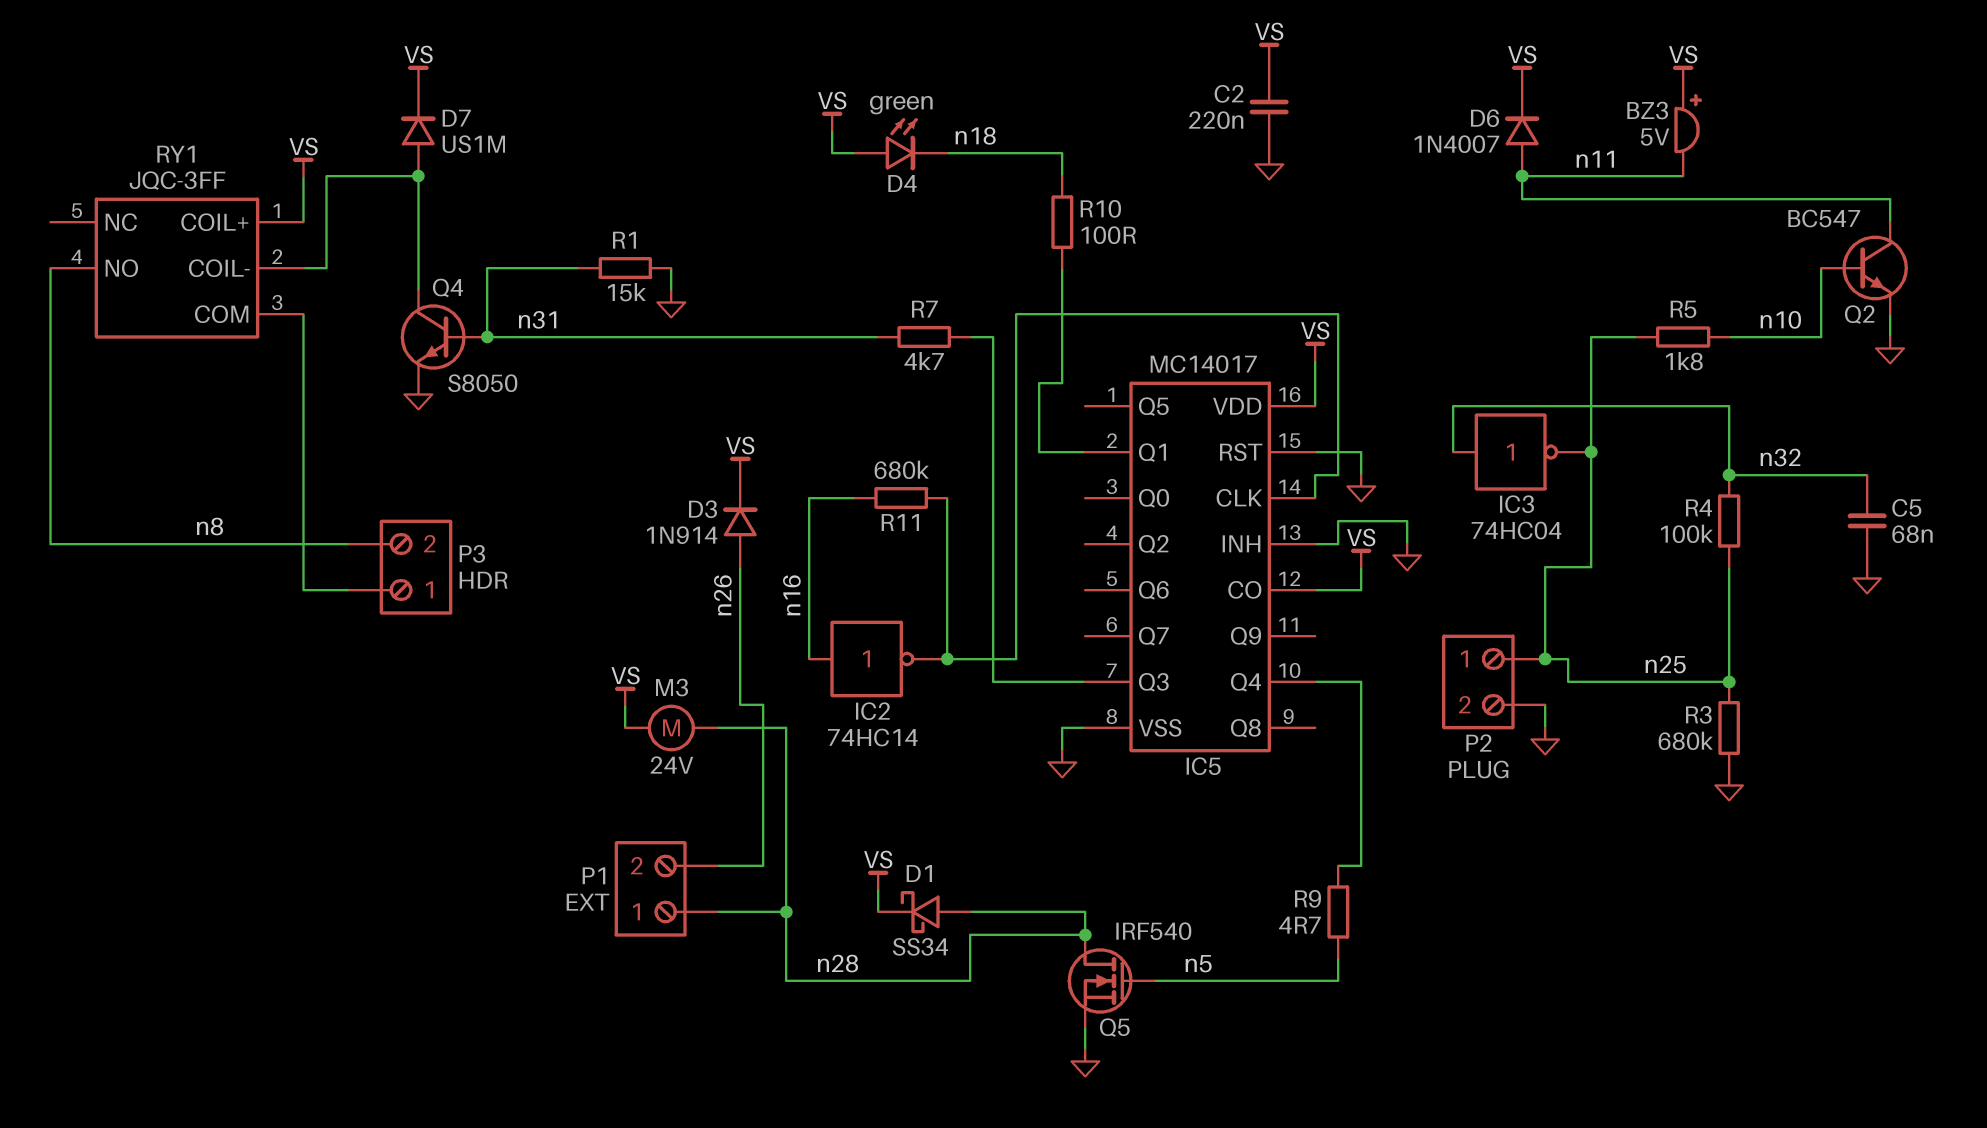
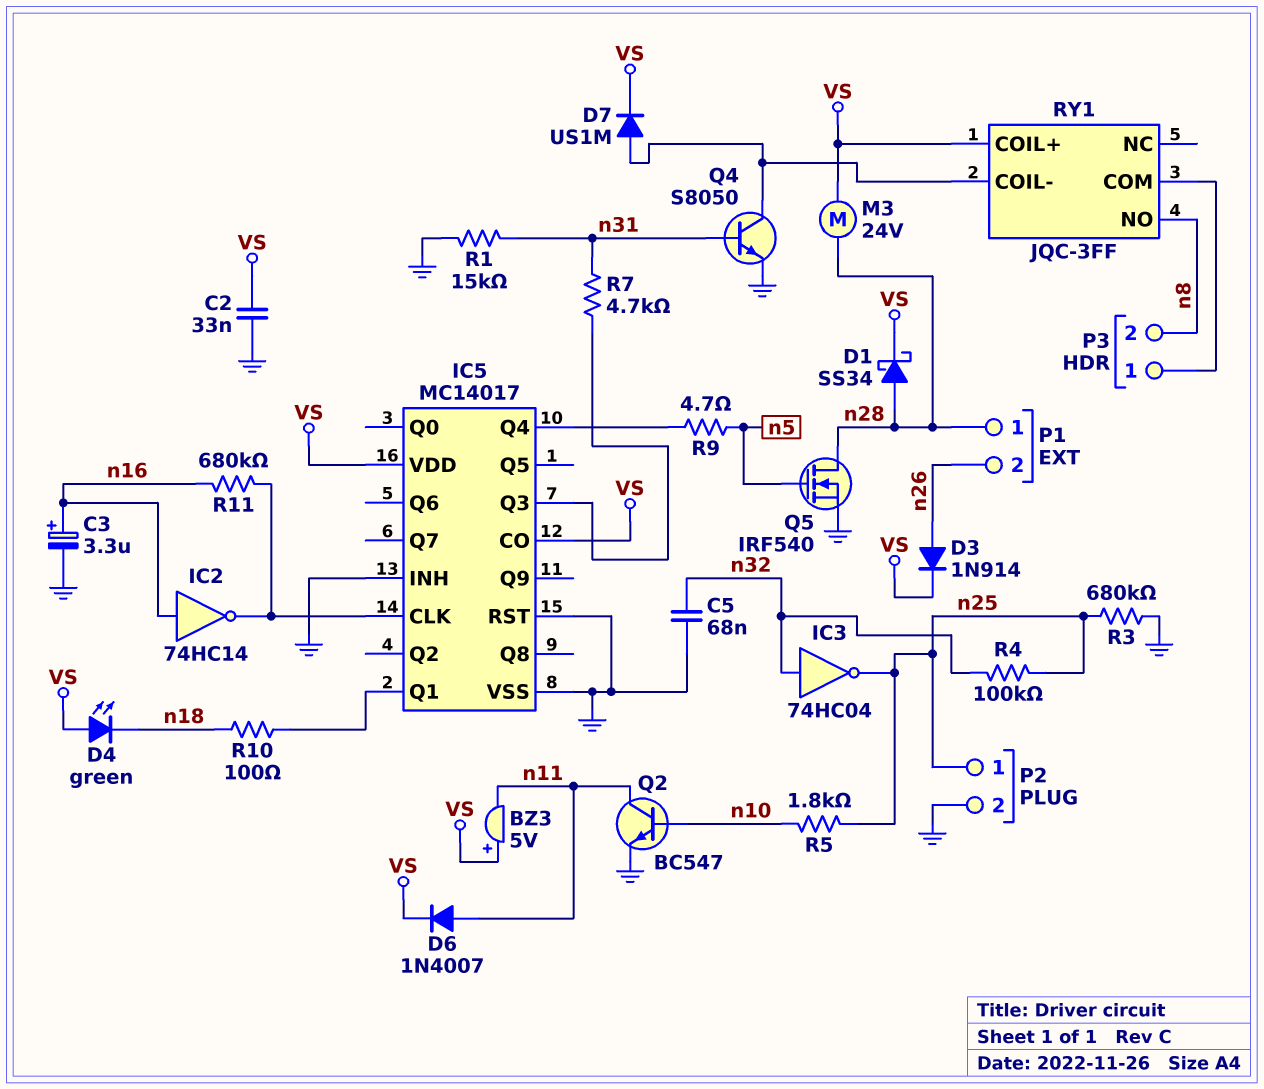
C2: 220nF (GND, VS) -> 33nF (GND, VS)
C3: none -> 3.3uF (plus n16, minus GND)

